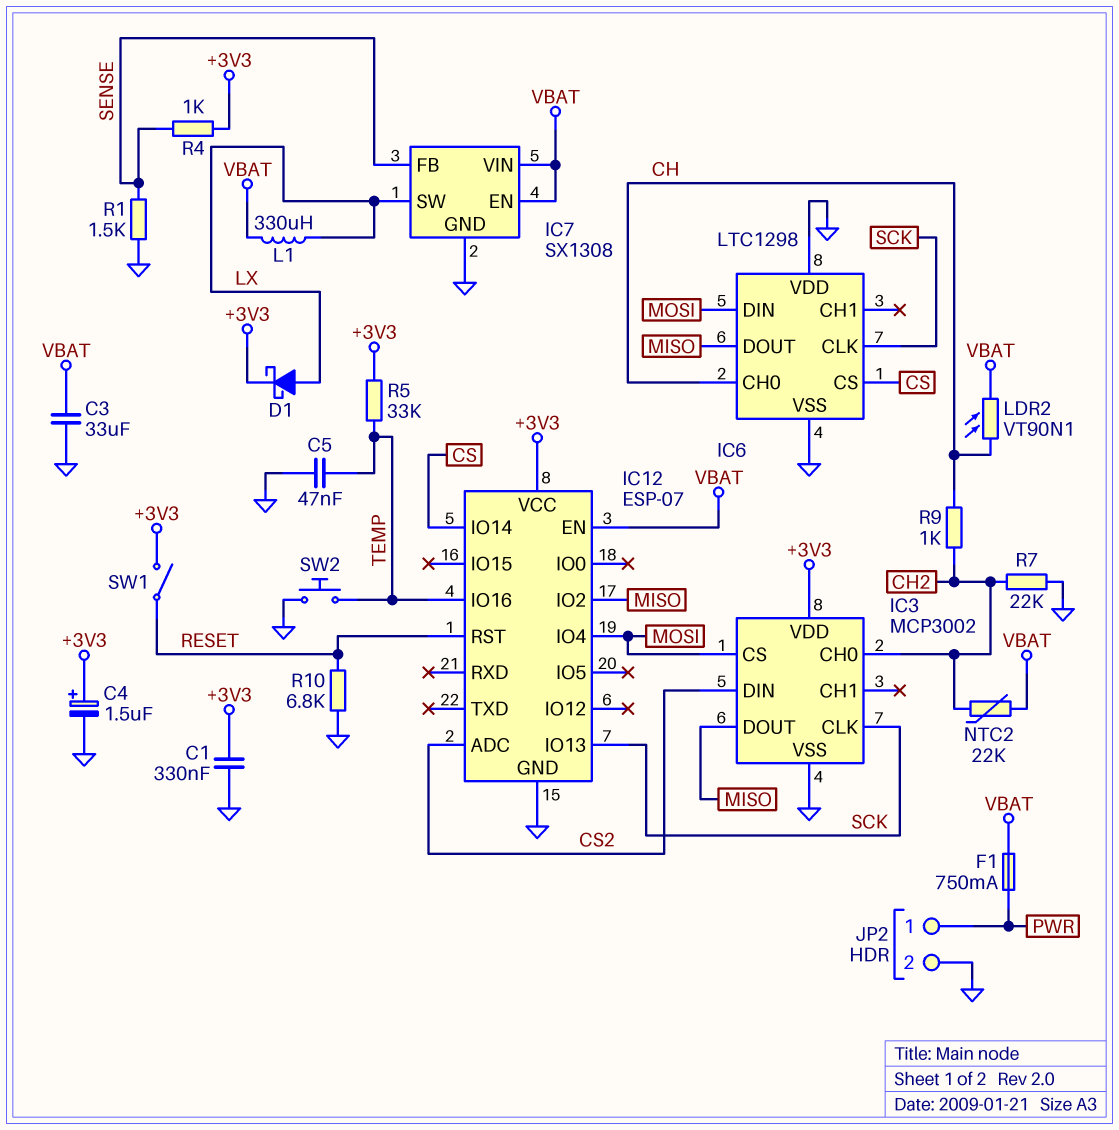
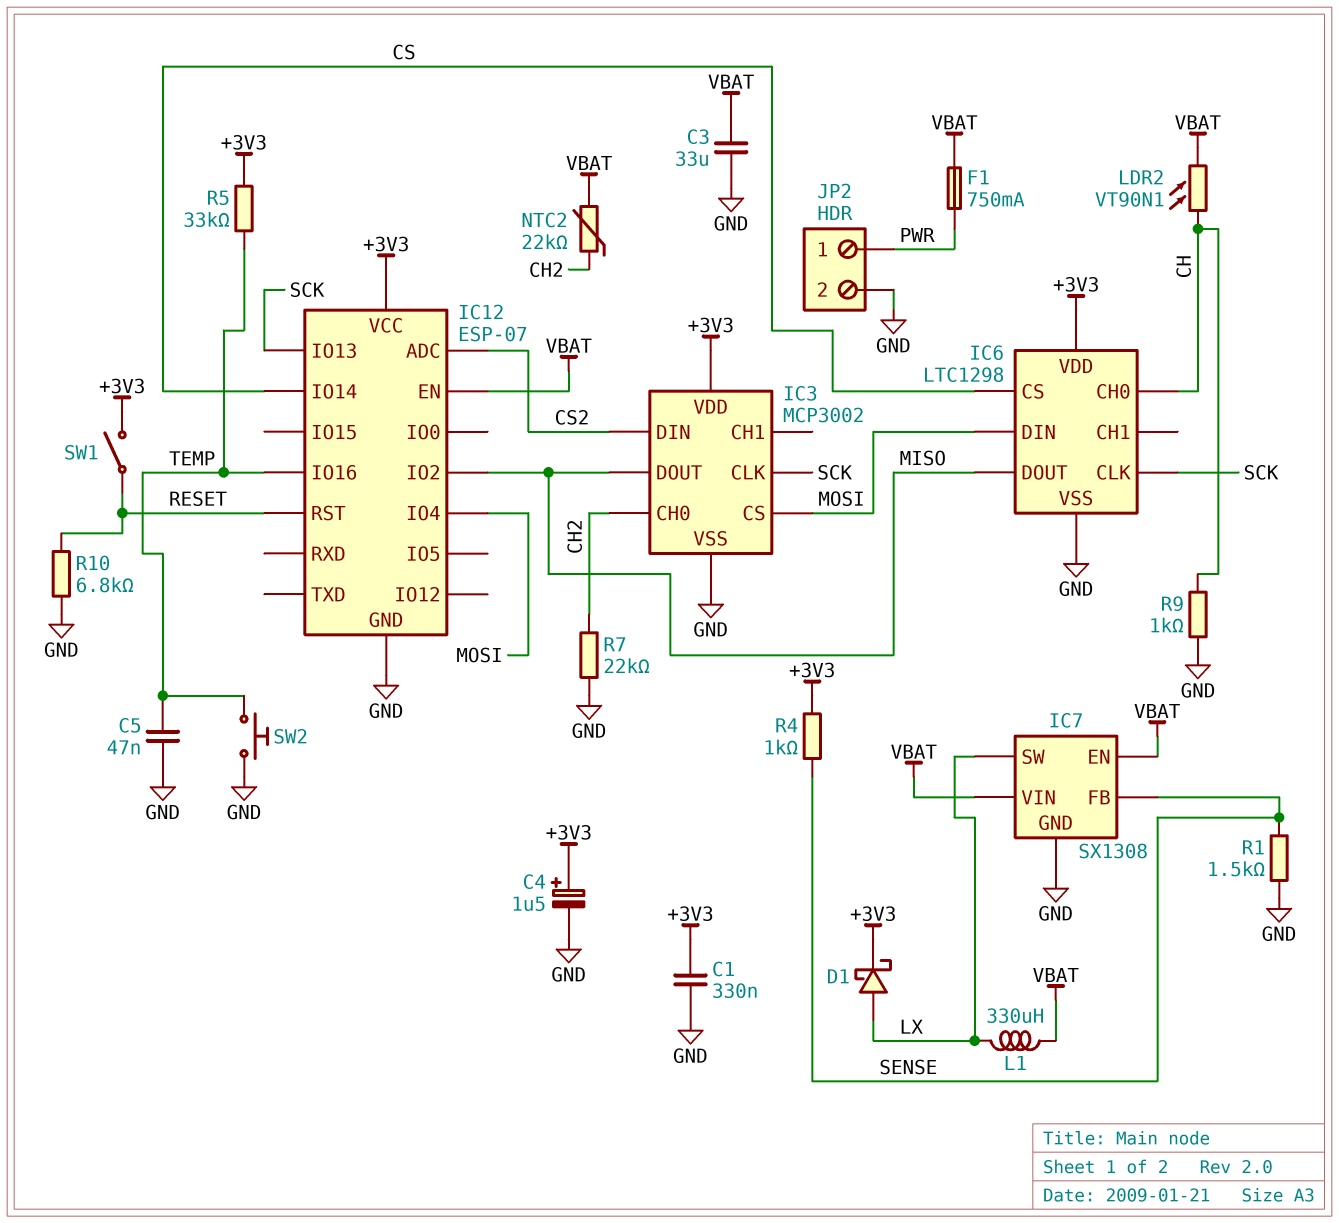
IC6 pin VDD: GND -> +3V3
R9: 1k (CH, CH2) -> 1k (CH, GND)

